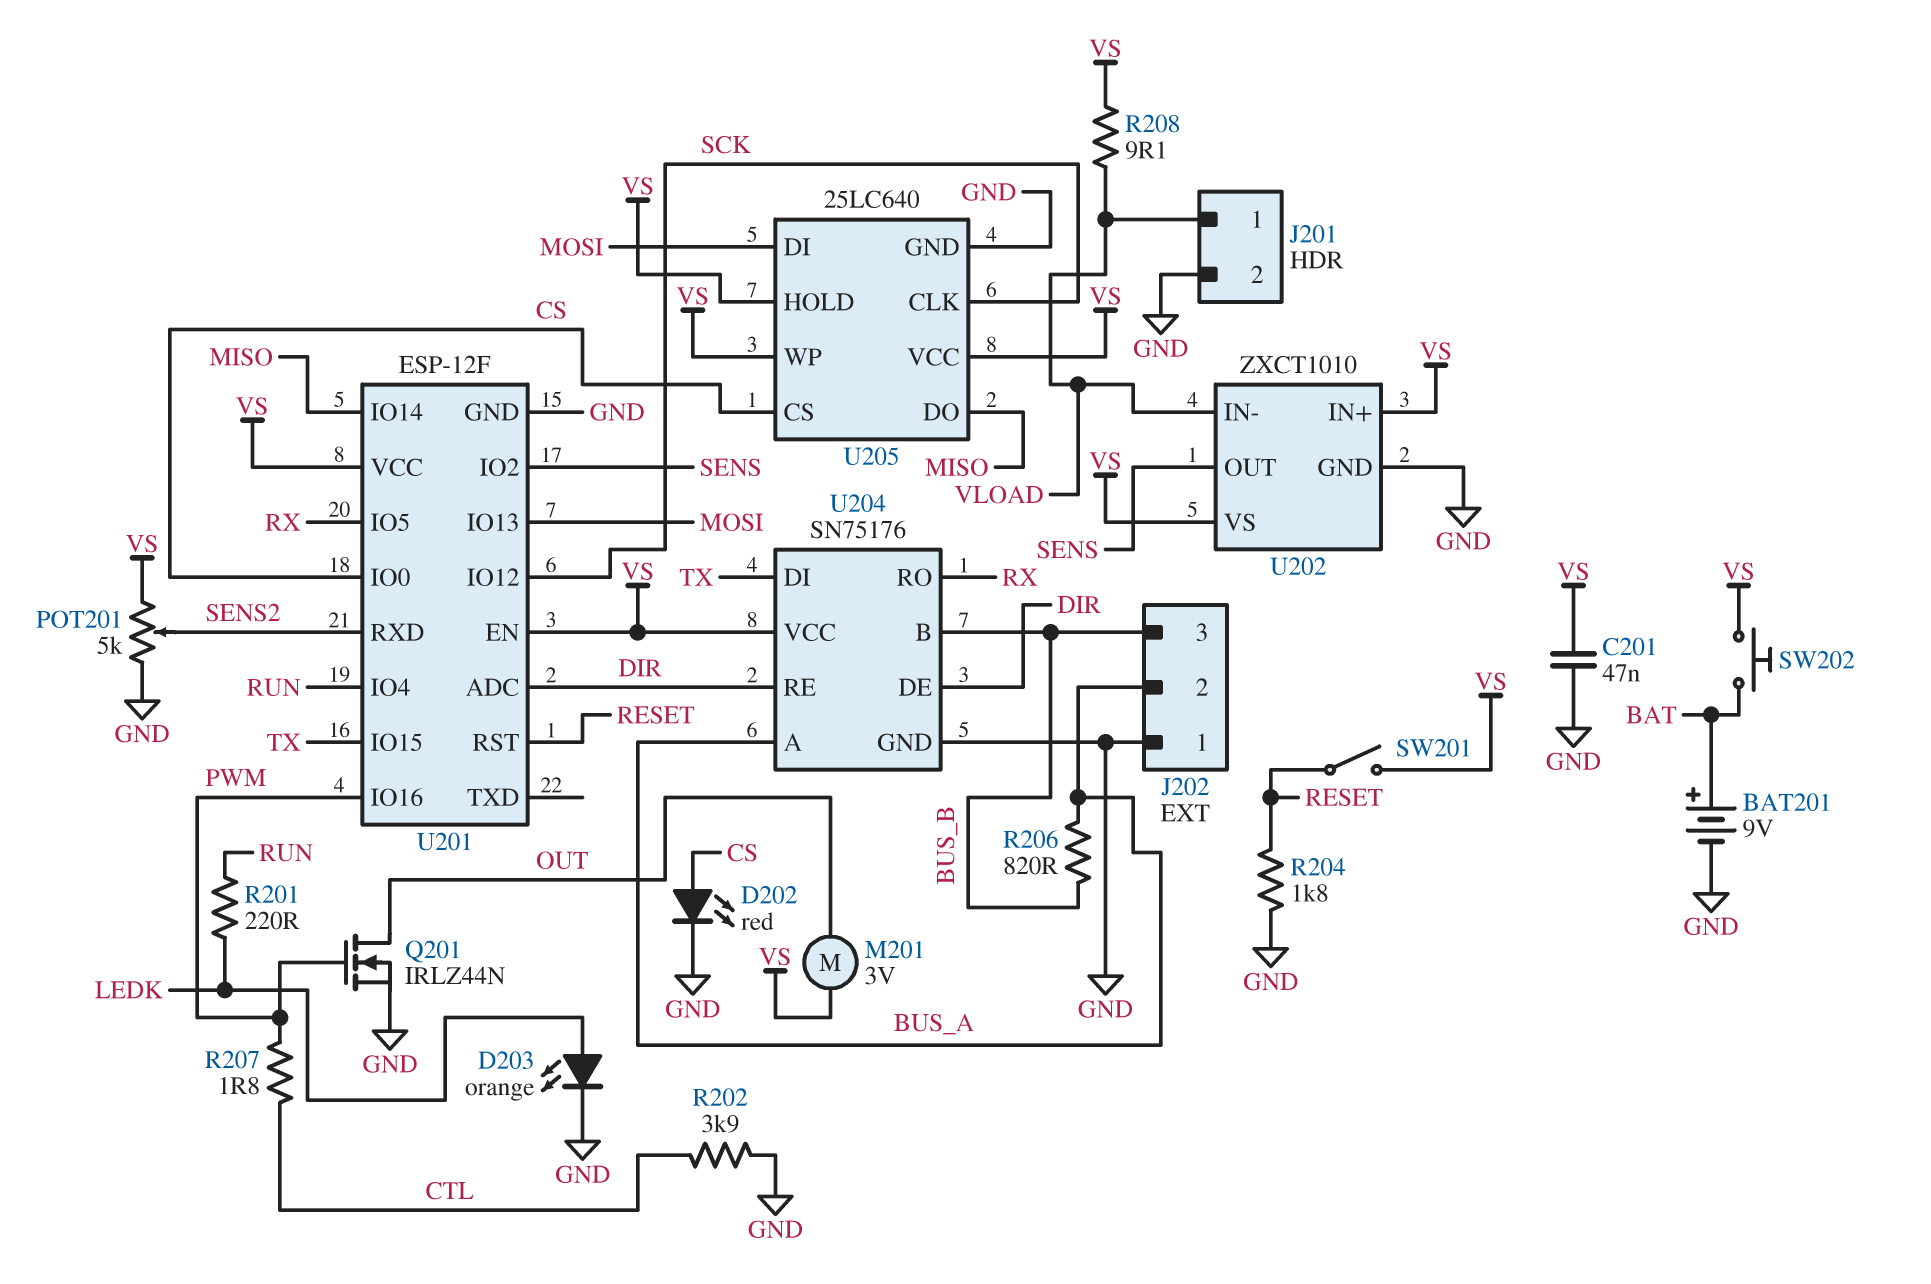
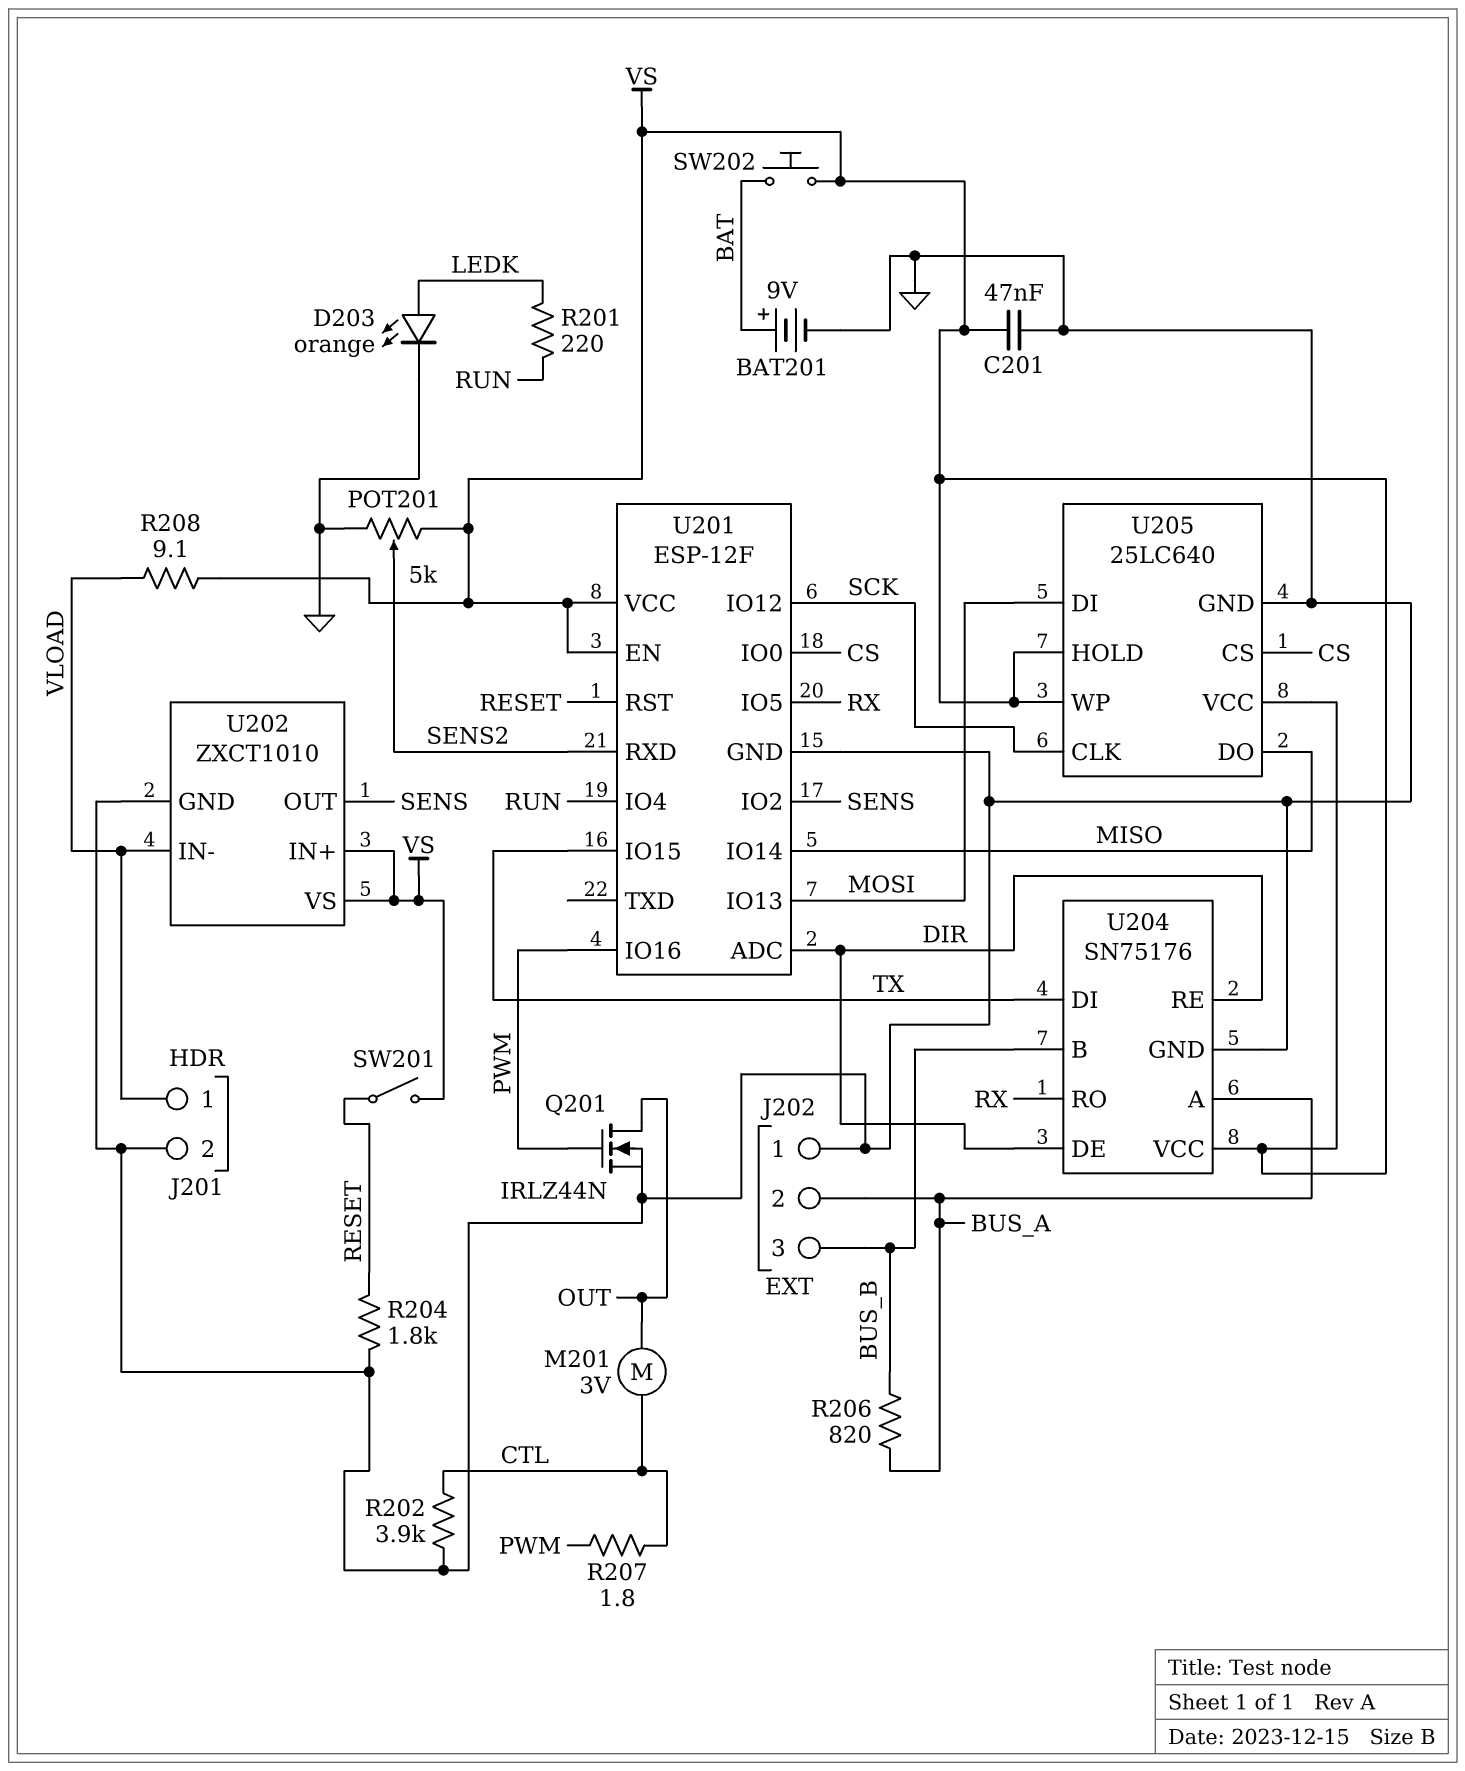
D202: LED red (A CS, K GND) -> none
M201: motor 3V (OUT, VS) -> motor 3V (CTL, OUT)

